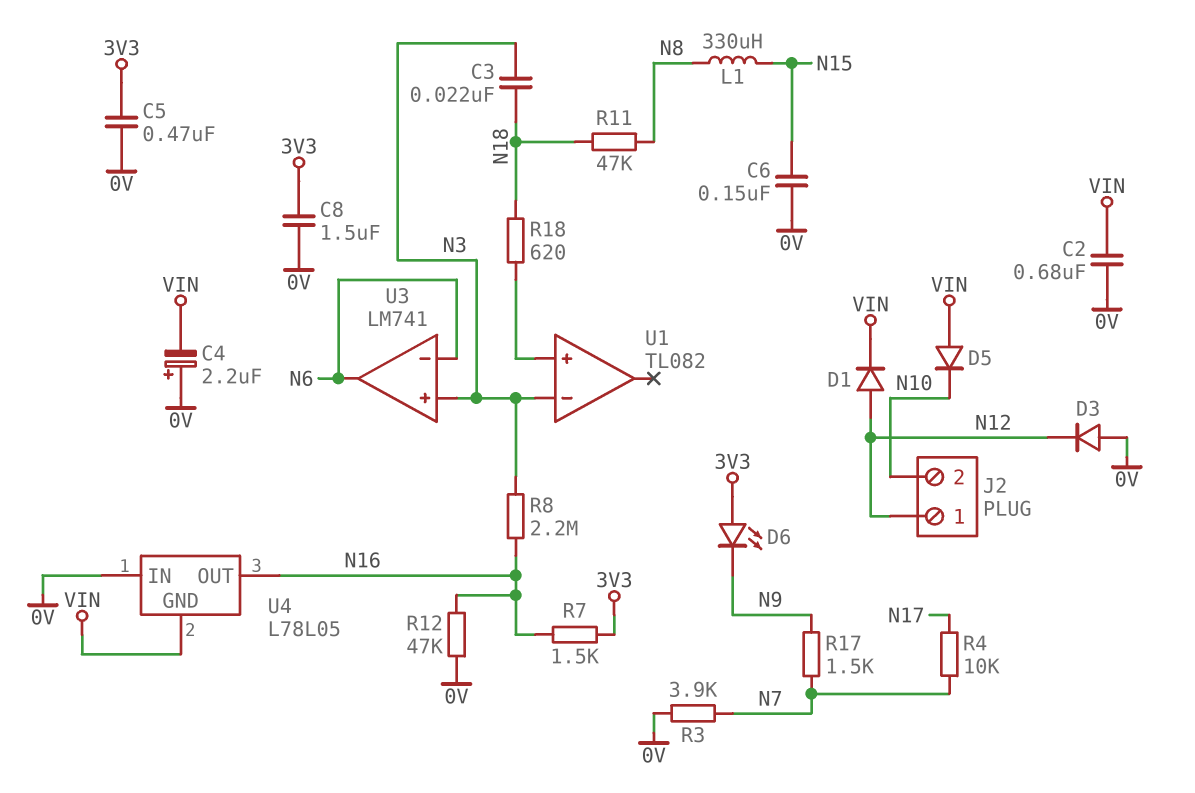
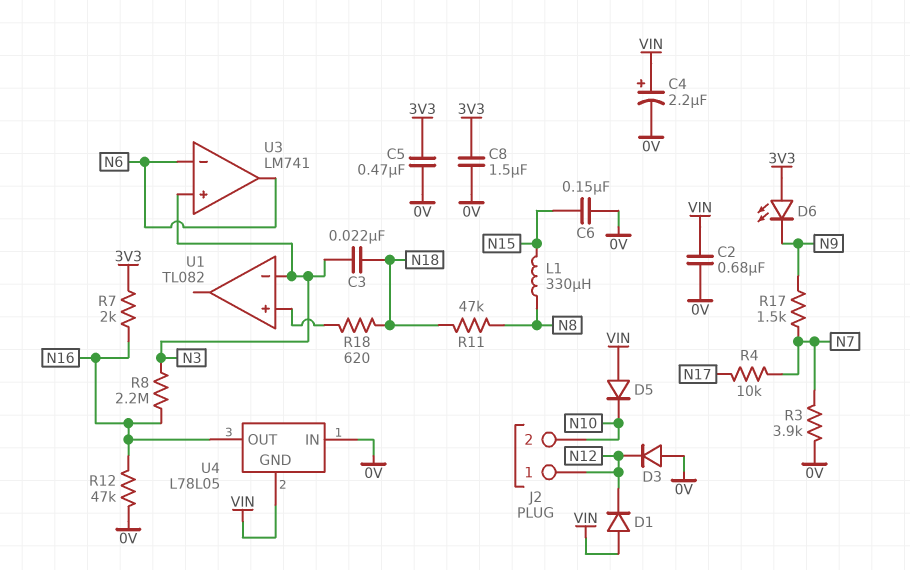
C4: 2.2uF (plus 0V, minus VIN) -> 2.2uF (plus VIN, minus 0V)
D1: diode (A N12, K VIN) -> diode (A VIN, K N12)
R7: 1.5k (3V3, N16) -> 2k (3V3, N16)

